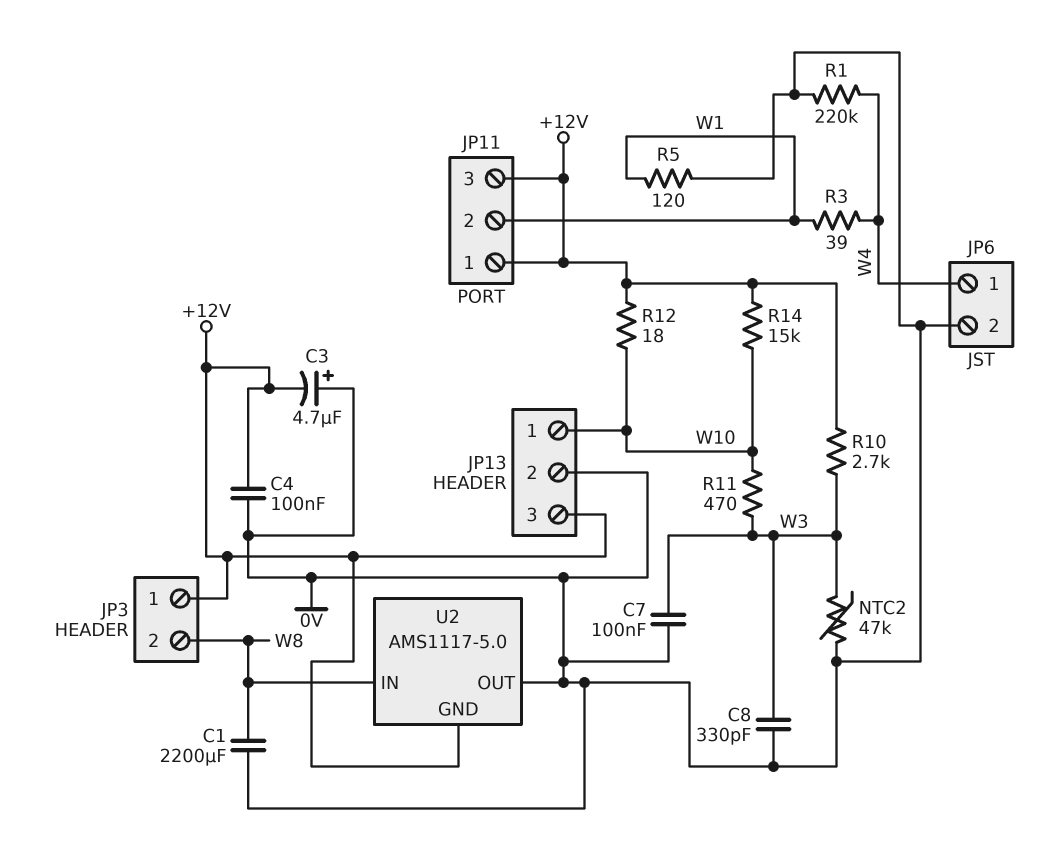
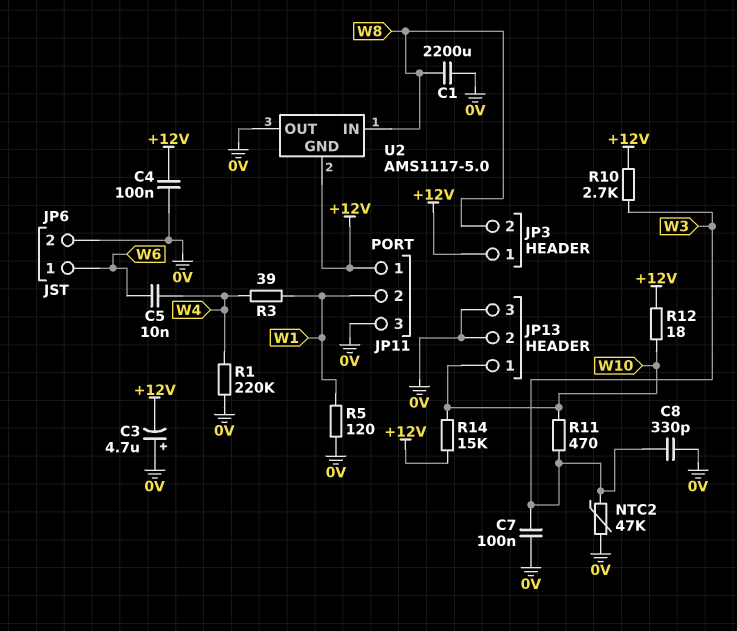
C5: none -> 10nF (W4, W6)
JP6 pin 1: W4 -> W6
JP11 pin 3: +12V -> 0V
JP13 pin 3: +12V -> 0V

